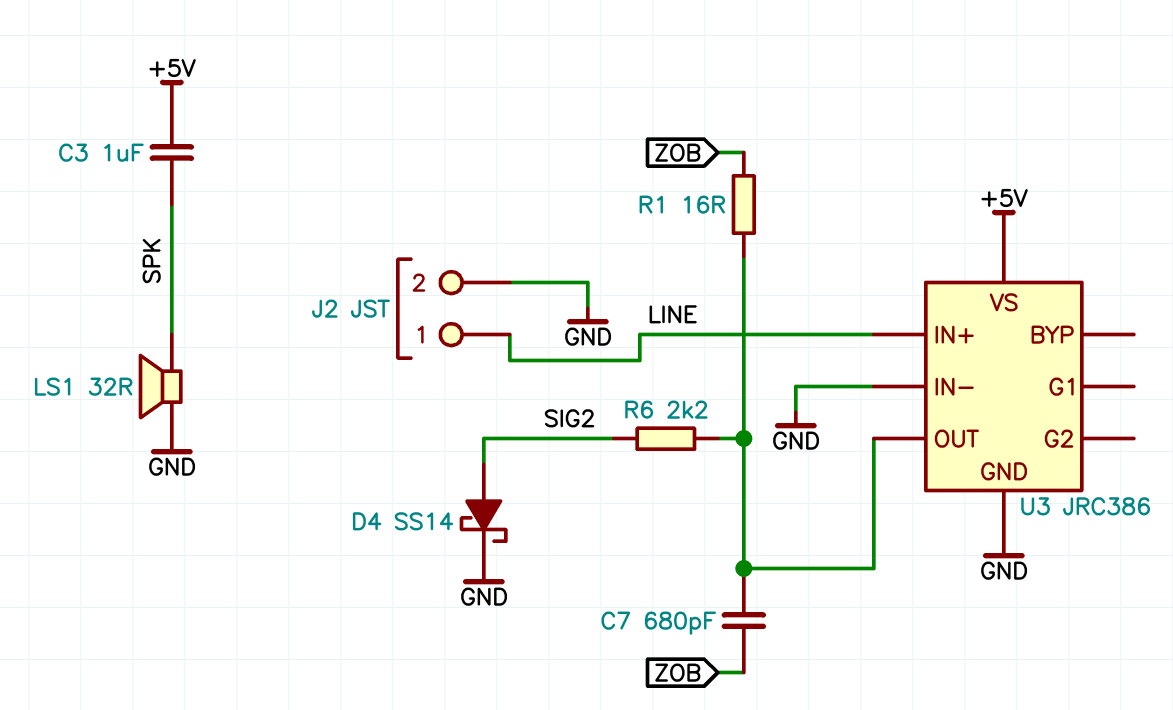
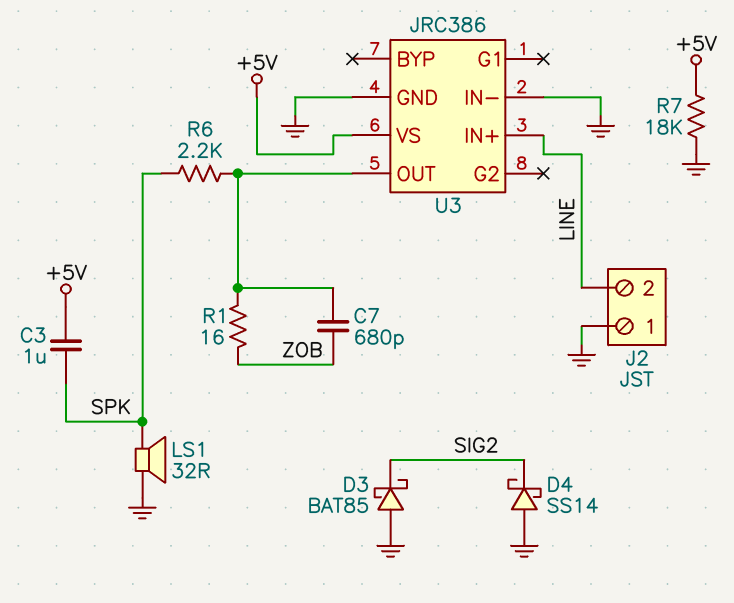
D3: none -> schottky BAT85 (A GND, K SIG2)
D4: schottky SS14 (A SIG2, K GND) -> schottky SS14 (A GND, K SIG2)
J2 pin 1: LINE -> GND
J2 pin 2: GND -> LINE
R6: 2.2k (SIG2, U3/OUT) -> 2.2k (SPK, U3/OUT)
R7: none -> 18k (+5V, GND)

